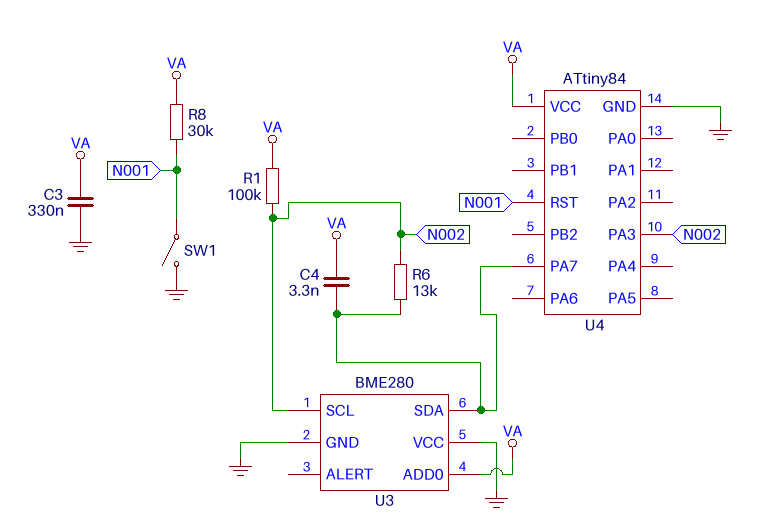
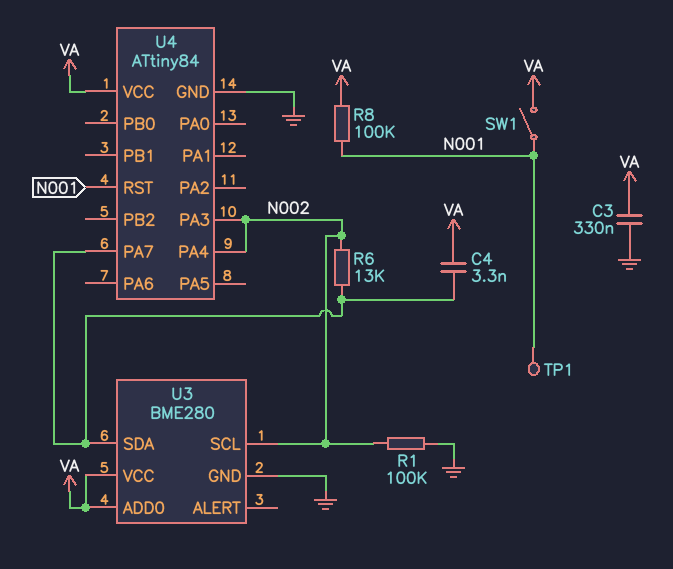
R1: 100k (N002, VA) -> 100k (GND, N002)
R8: 30k (N001, VA) -> 100k (N001, VA)
SW1: switch (GND, N001) -> switch (N001, VA)
TP1: none -> test point (N001)
U3 pin VCC: GND -> VA
U4 pin PA4: none -> N002

